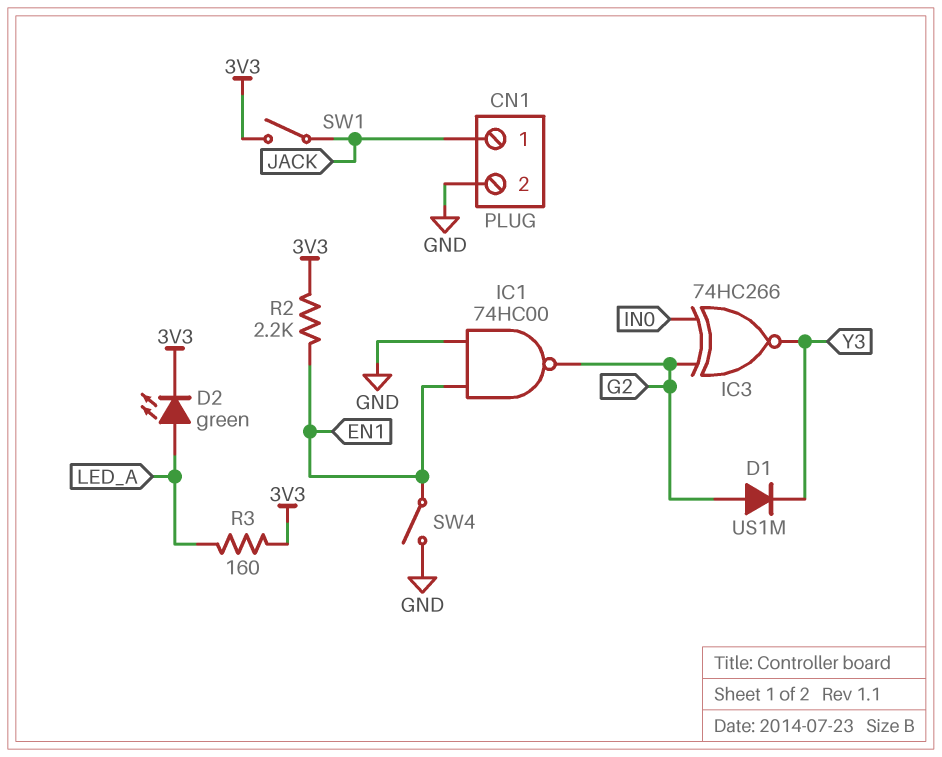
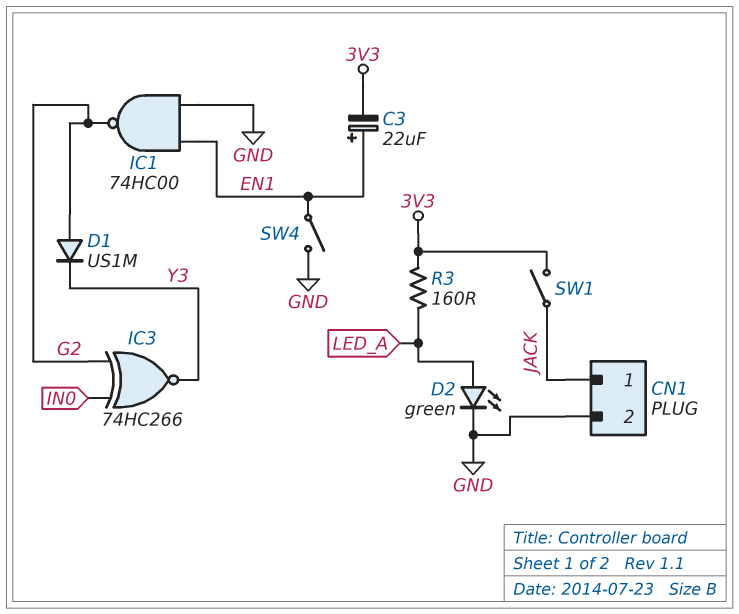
C3: none -> 22uF (plus EN1, minus 3V3)
D2: LED green (A LED_A, K 3V3) -> LED green (A LED_A, K GND)
R2: 2.2k (3V3, EN1) -> none

